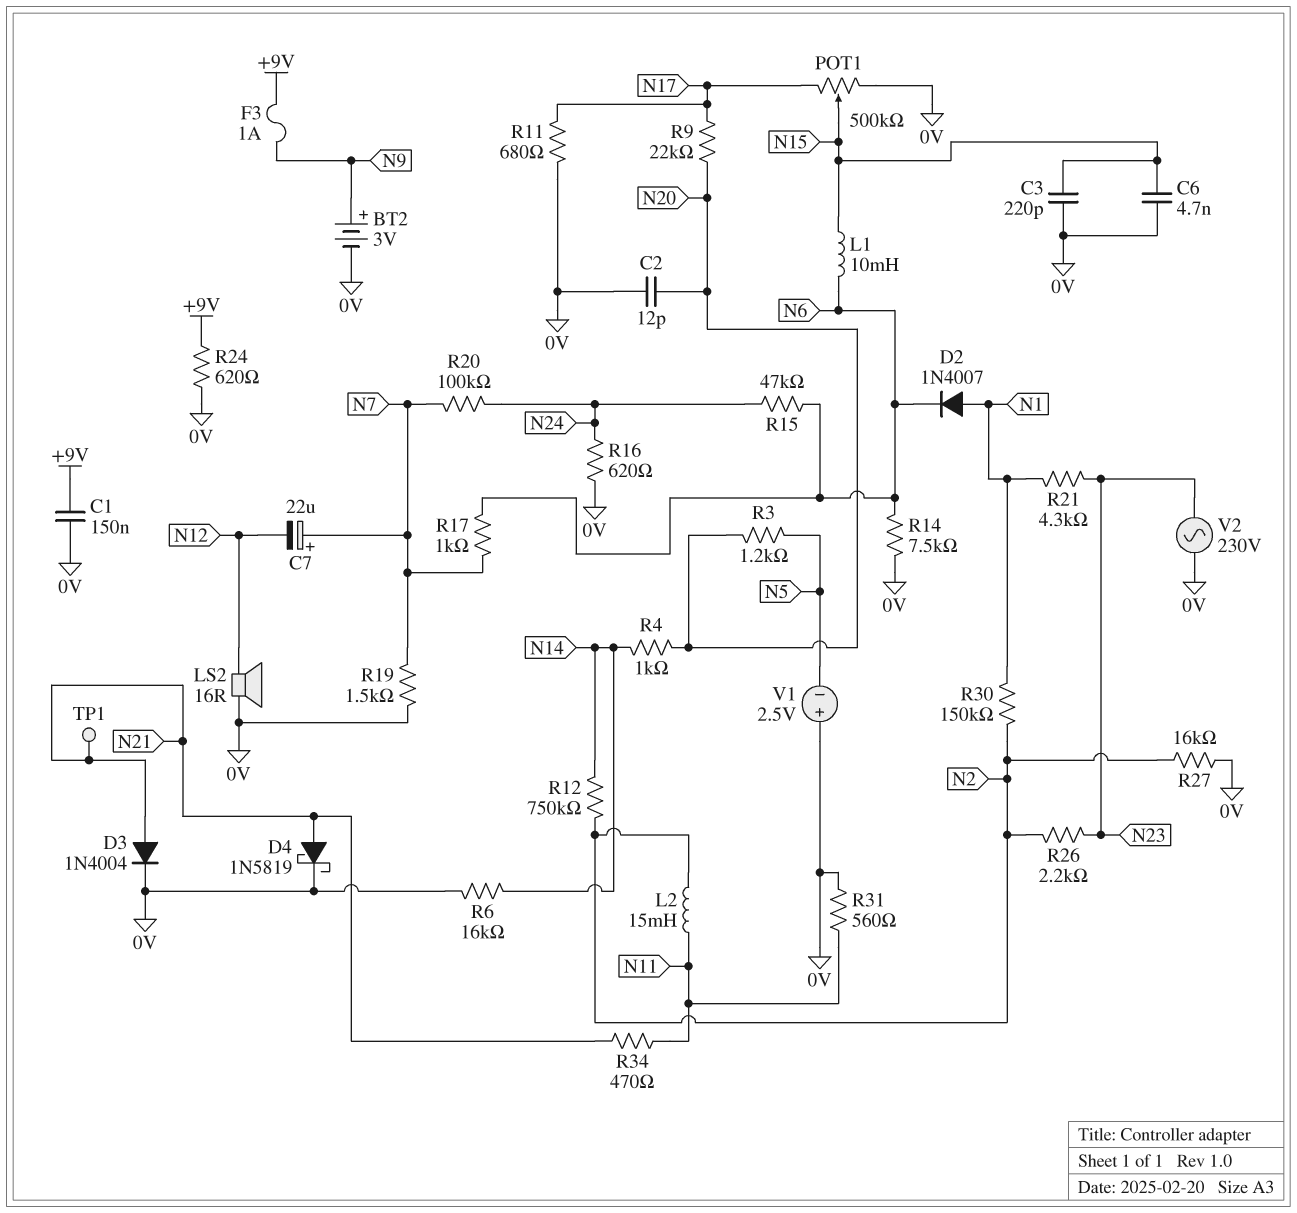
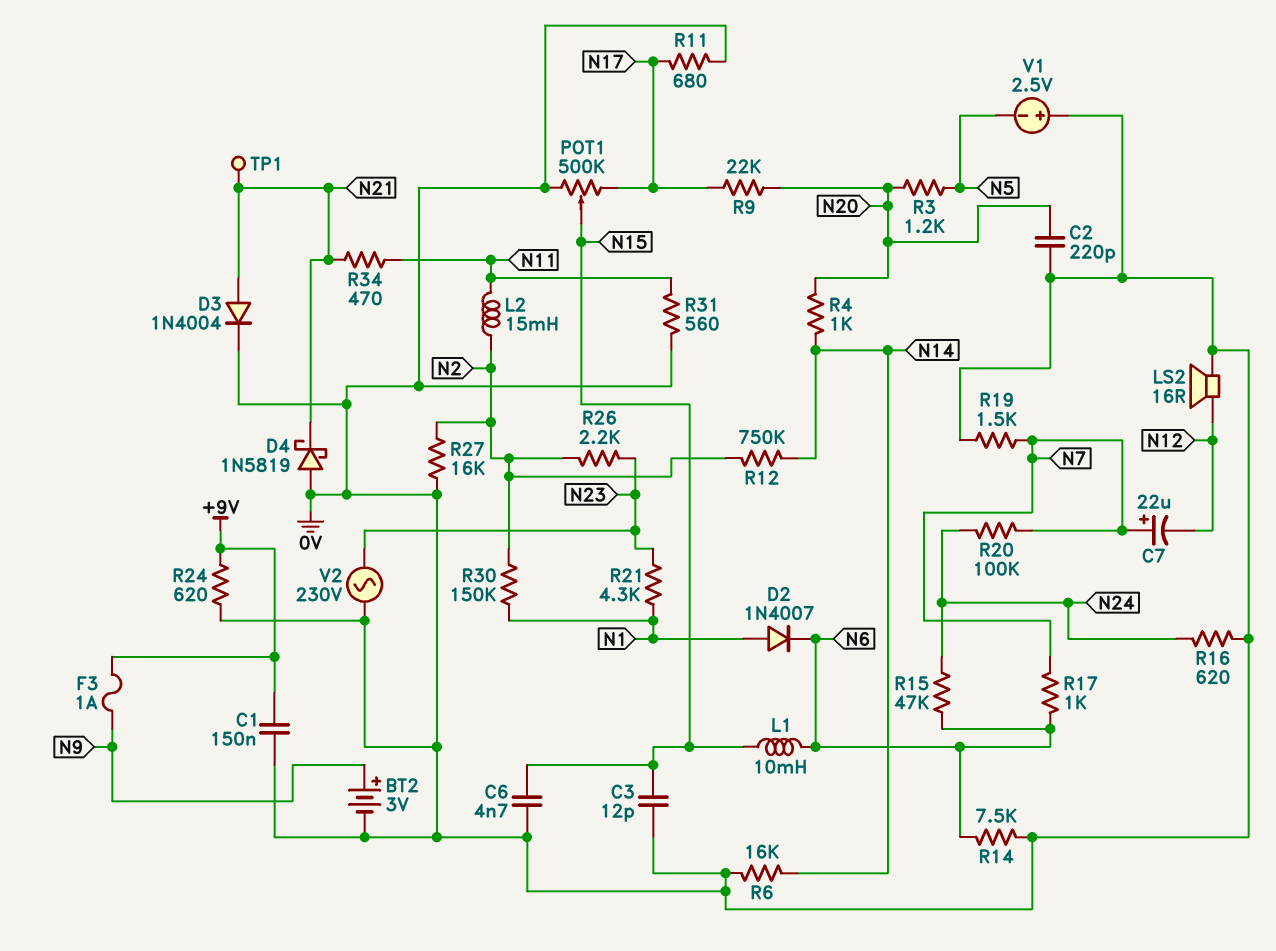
C2: 12pF (0V, N20) -> 220pF (0V, N20)
C3: 220pF (0V, N15) -> 12pF (0V, N15)
D4: schottky 1N5819 (A N21, K 0V) -> schottky 1N5819 (A 0V, K N21)

